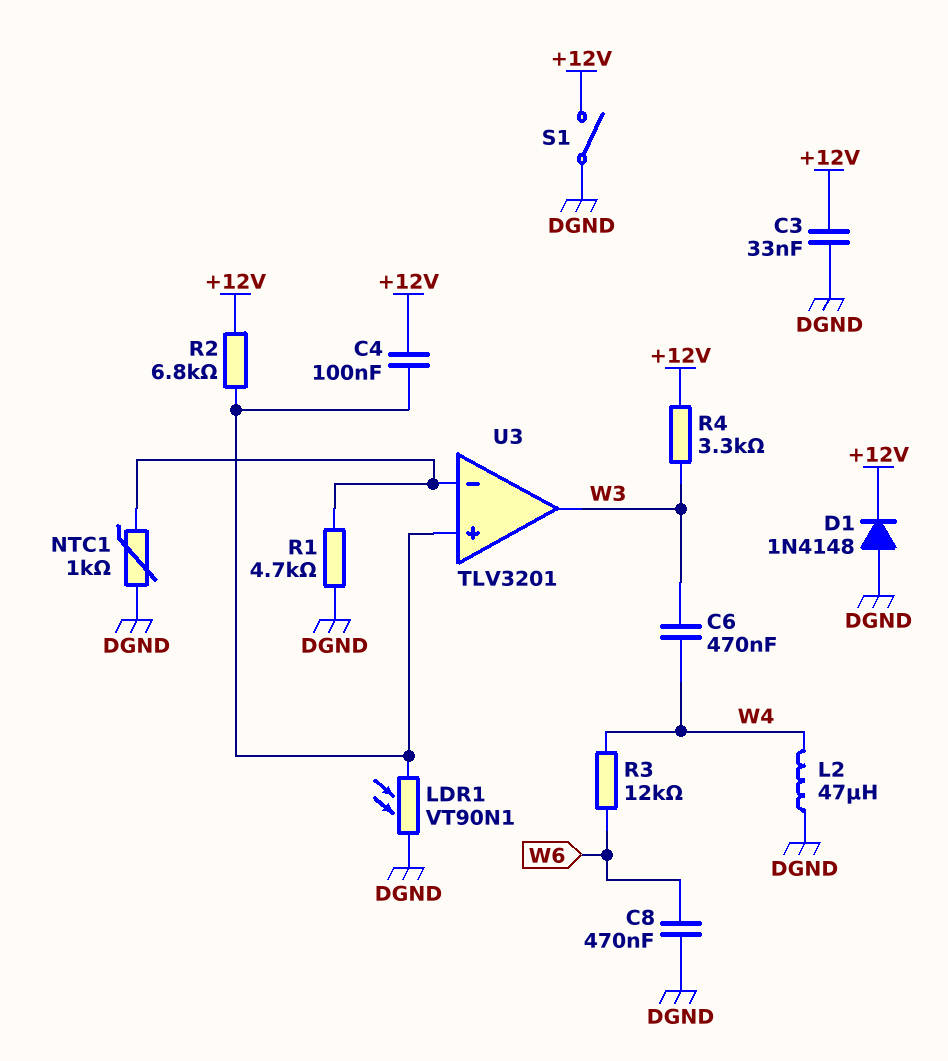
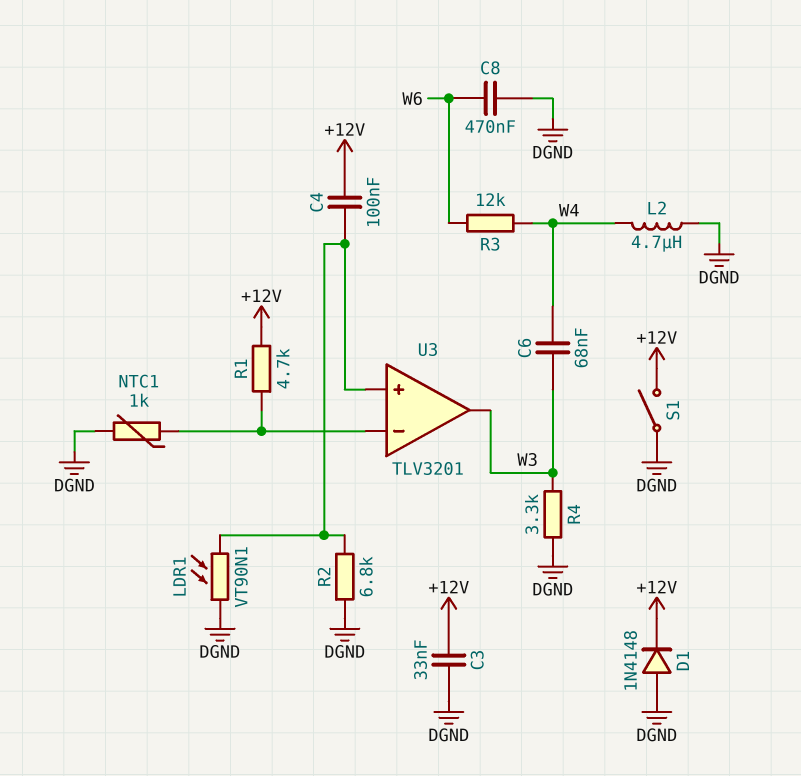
C6: 470nF (W3, W4) -> 68nF (W3, W4)
L2: 47uH (DGND, W4) -> 4.7uH (DGND, W4)
R1: 4.7k (DGND, U3/in-) -> 4.7k (+12V, U3/in-)
R2: 6.8k (+12V, U3/in+) -> 6.8k (DGND, U3/in+)
R4: 3.3k (+12V, W3) -> 3.3k (DGND, W3)

